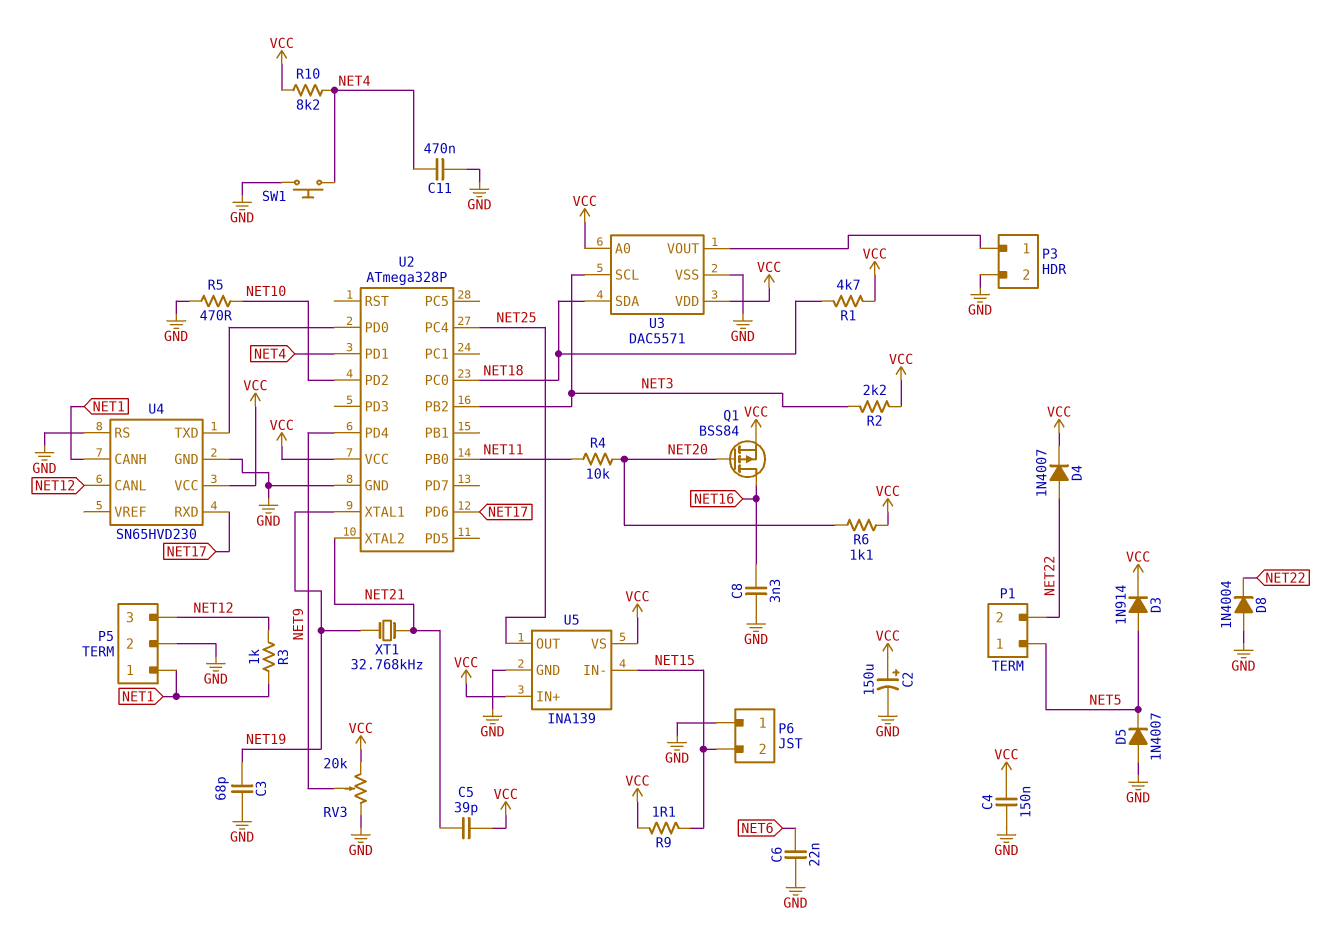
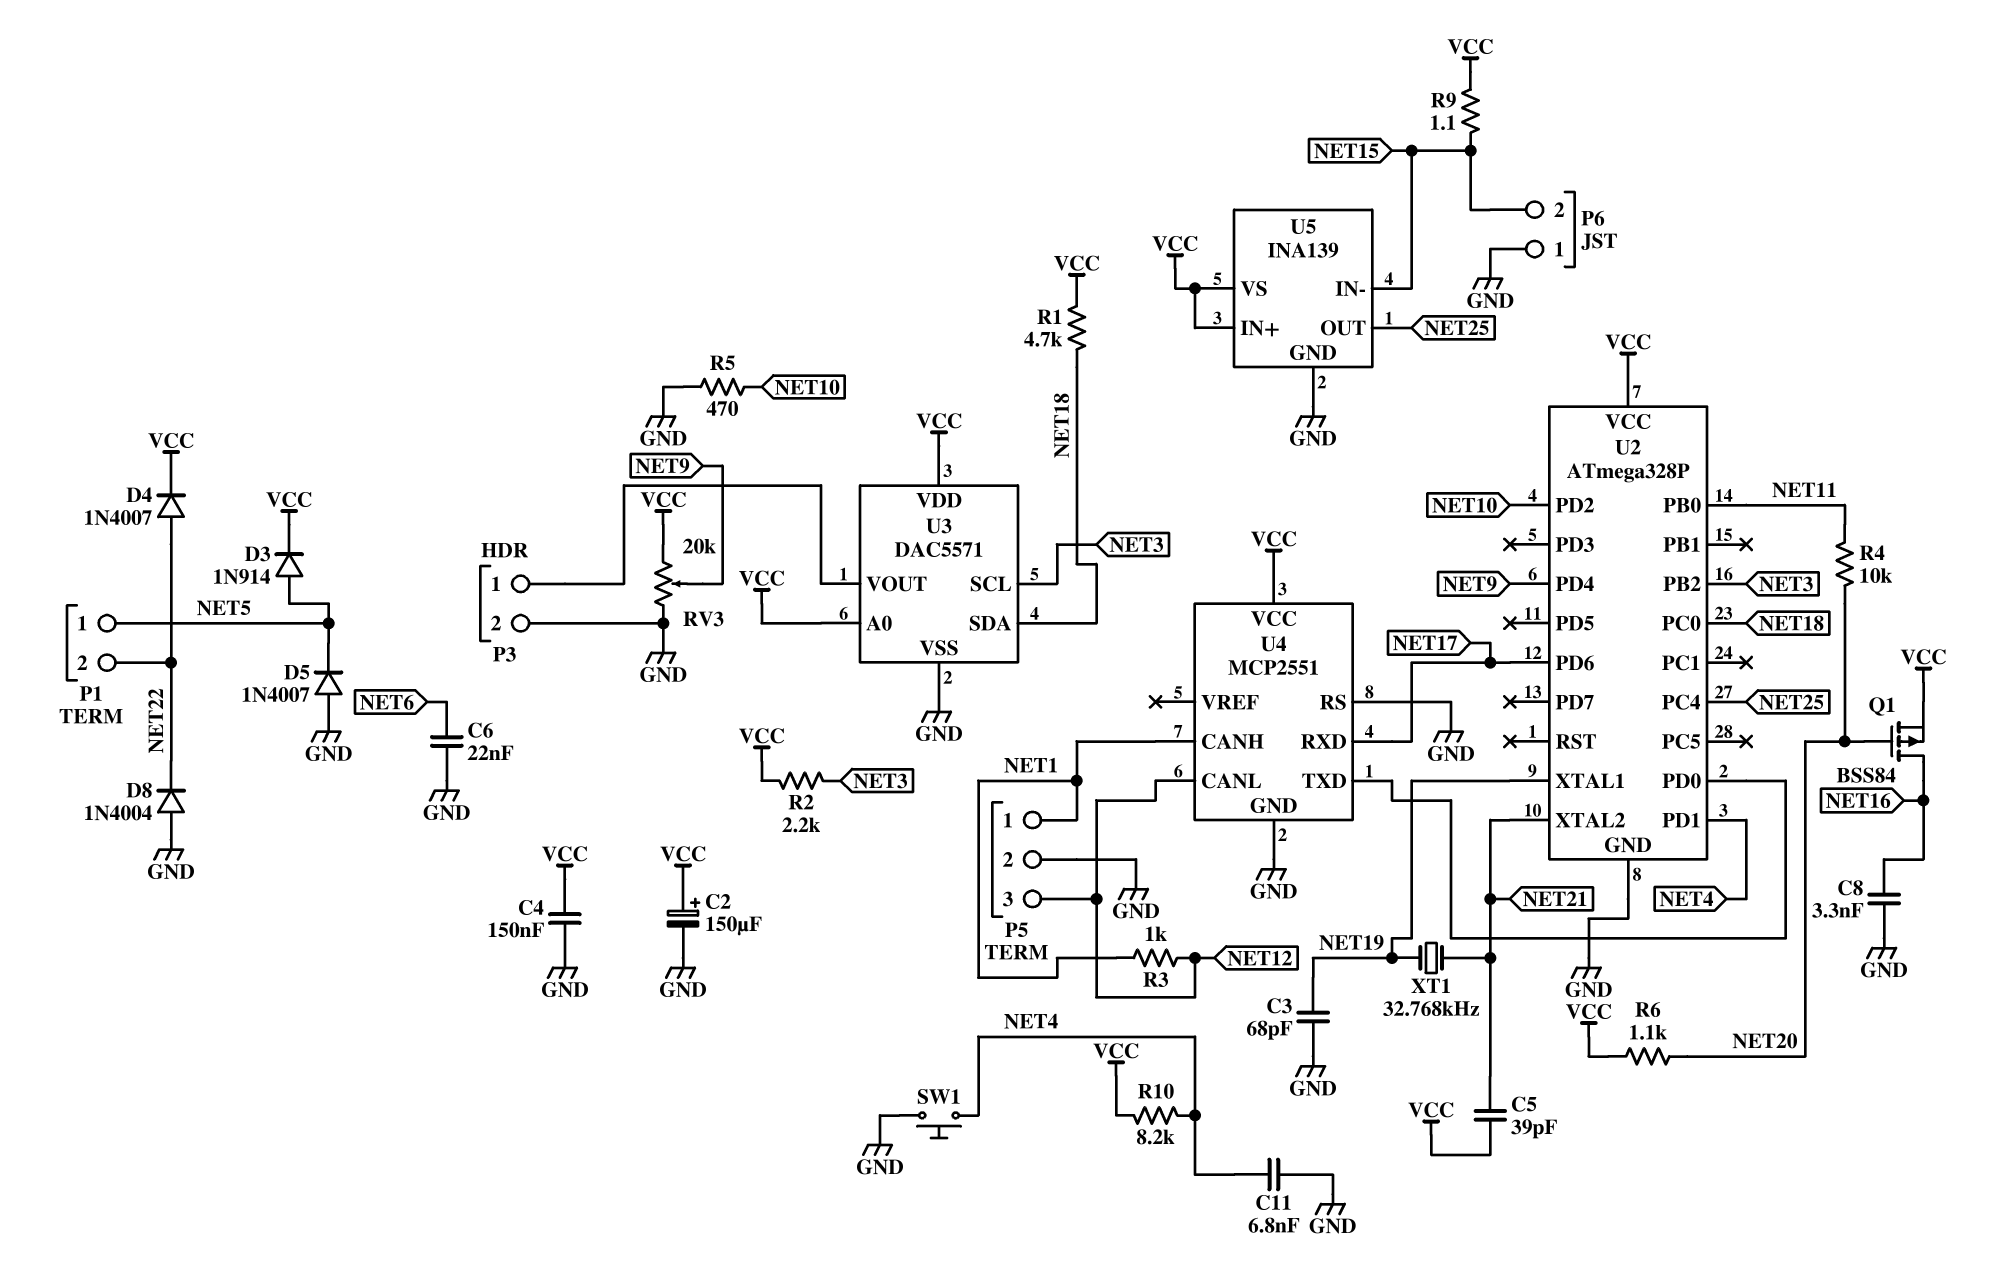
C11: 470nF (GND, NET4) -> 6.8nF (GND, NET4)
U4: SN65HVD230 -> MCP2551

